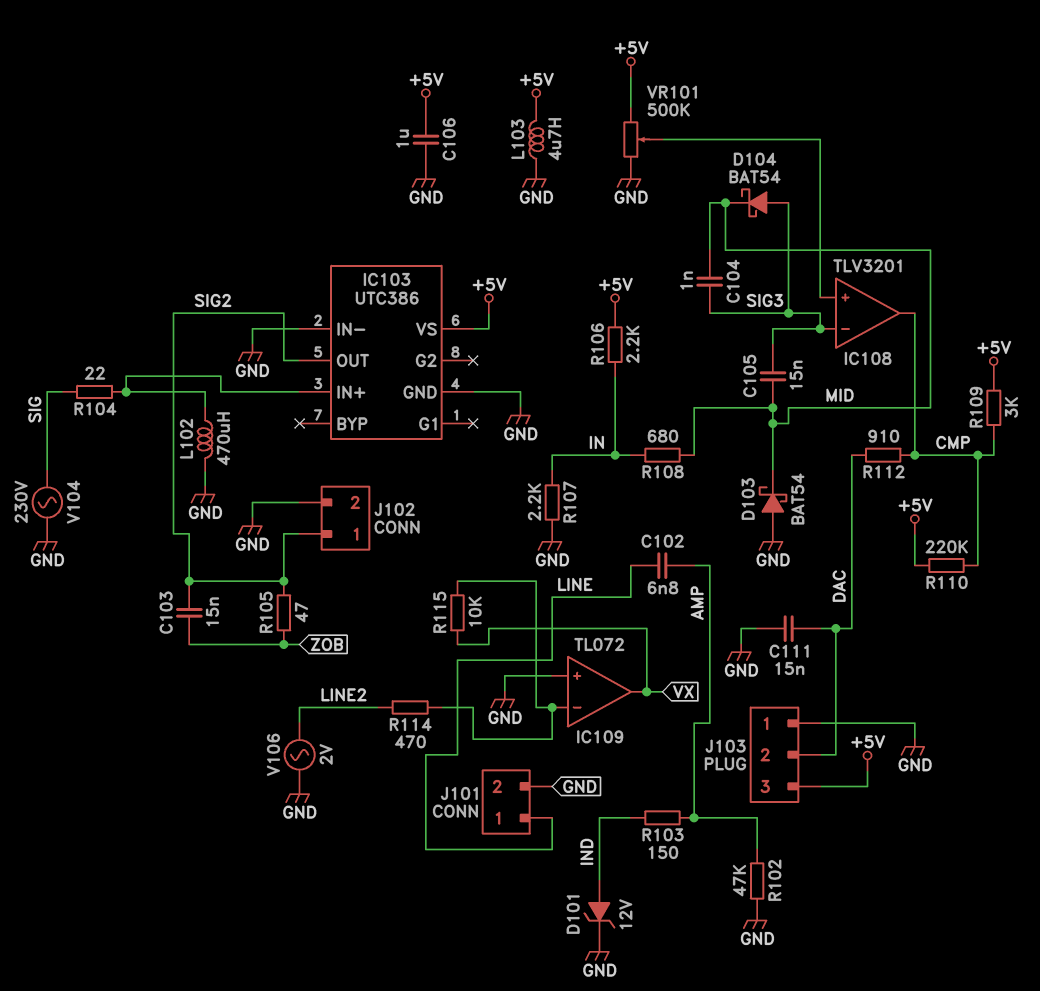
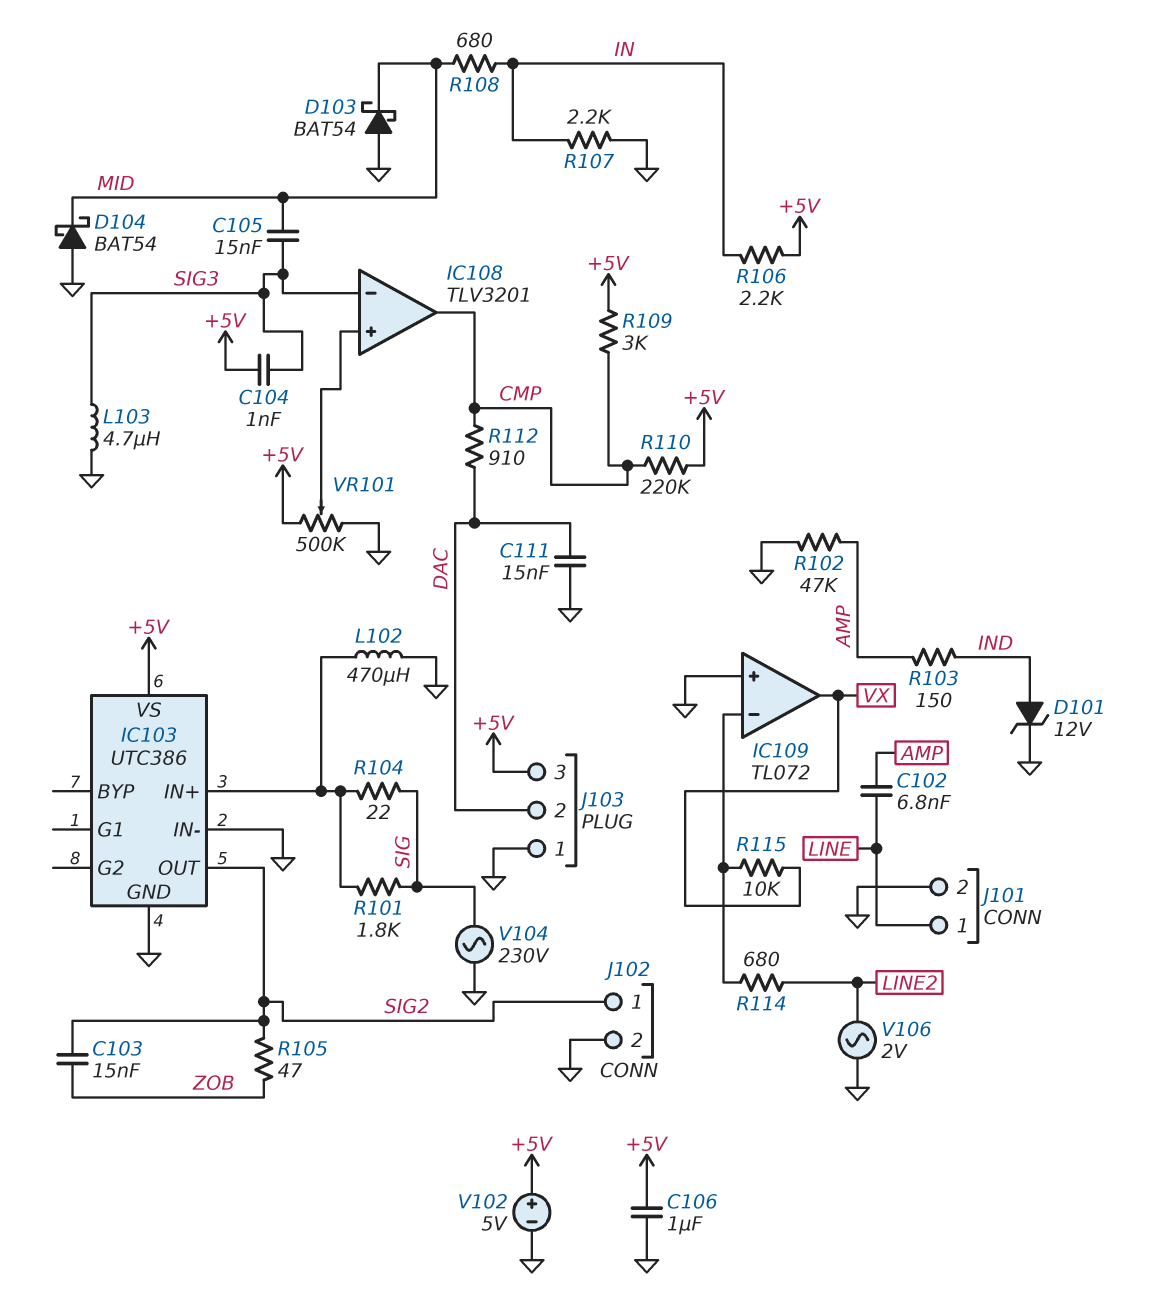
C104: 1nF (MID, SIG3) -> 1nF (+5V, SIG3)
D104: schottky BAT54 (A SIG3, K MID) -> schottky BAT54 (A GND, K MID)
L103: 4.7uH (+5V, GND) -> 4.7uH (GND, SIG3)
R101: none -> 1.8k (IC103/IN+, SIG)
R114: 470 (IC109/in-, LINE2) -> 680 (IC109/in-, LINE2)
V102: none -> 5V (plus +5V, minus GND)

